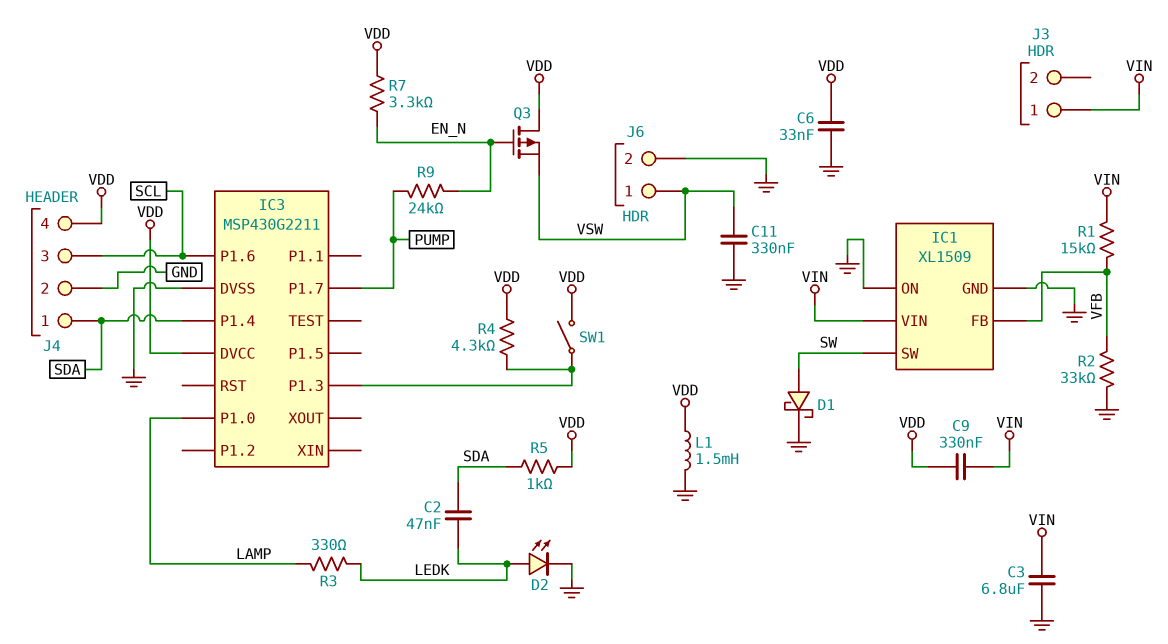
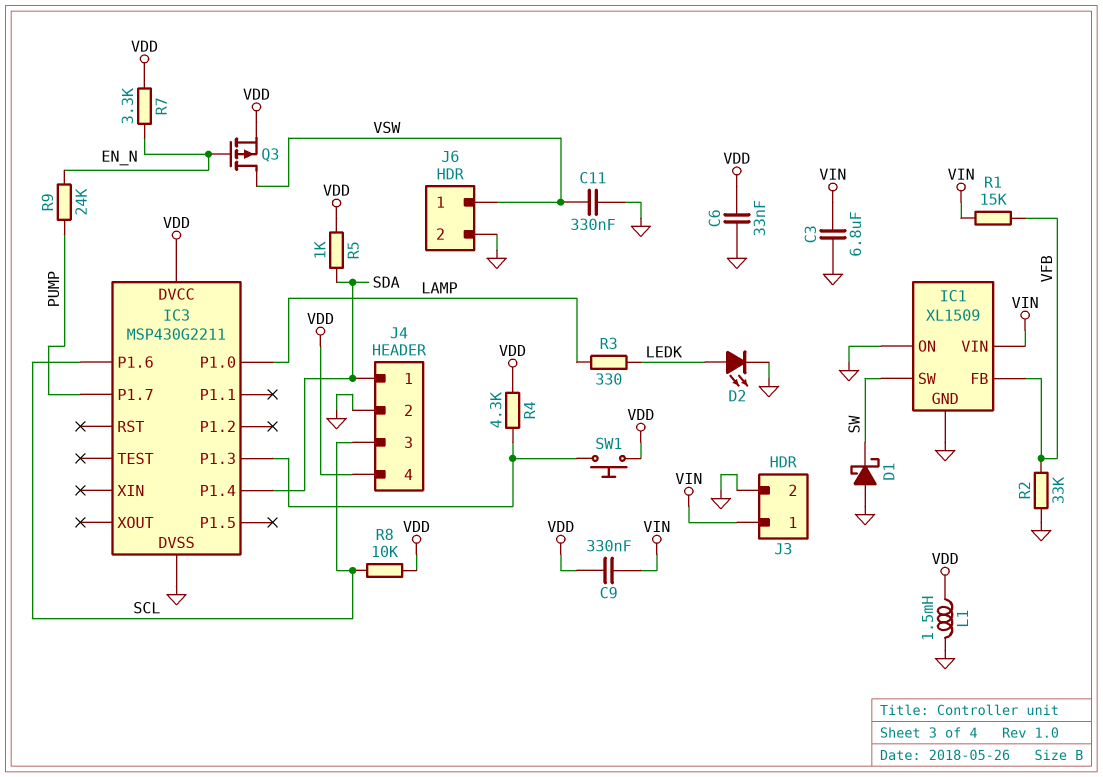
C2: 47nF (LEDK, SDA) -> none
D1: schottky (A SW, K GND) -> schottky (A GND, K SW)
J3 pin 2: none -> GND
Q3: PMOS (G EN_N, D VDD, S VSW) -> PMOS (G EN_N, D VSW, S VDD)
R8: none -> 10k (SCL, VDD)
SW1: switch (IC3/P1.3, VDD) -> button (IC3/P1.3, VDD)

